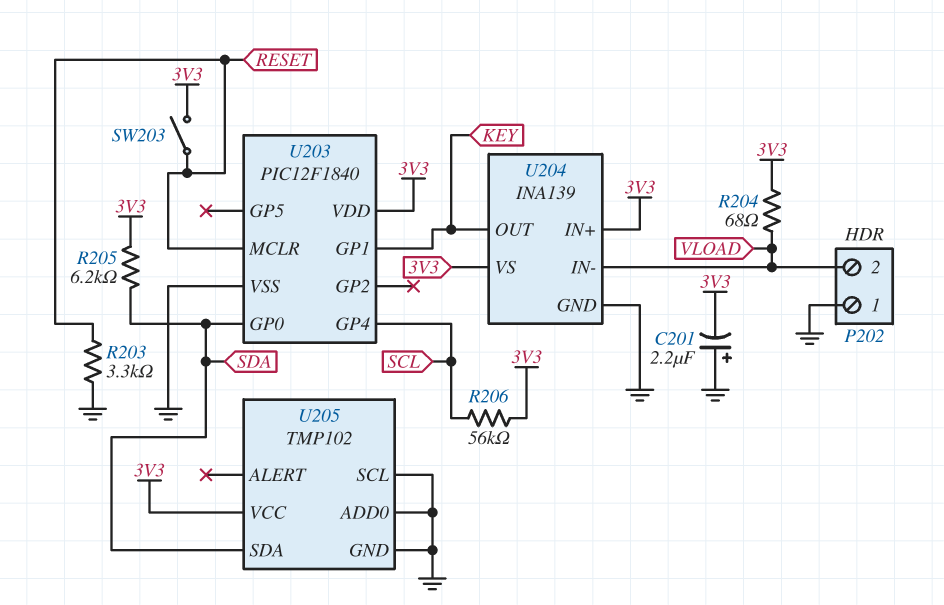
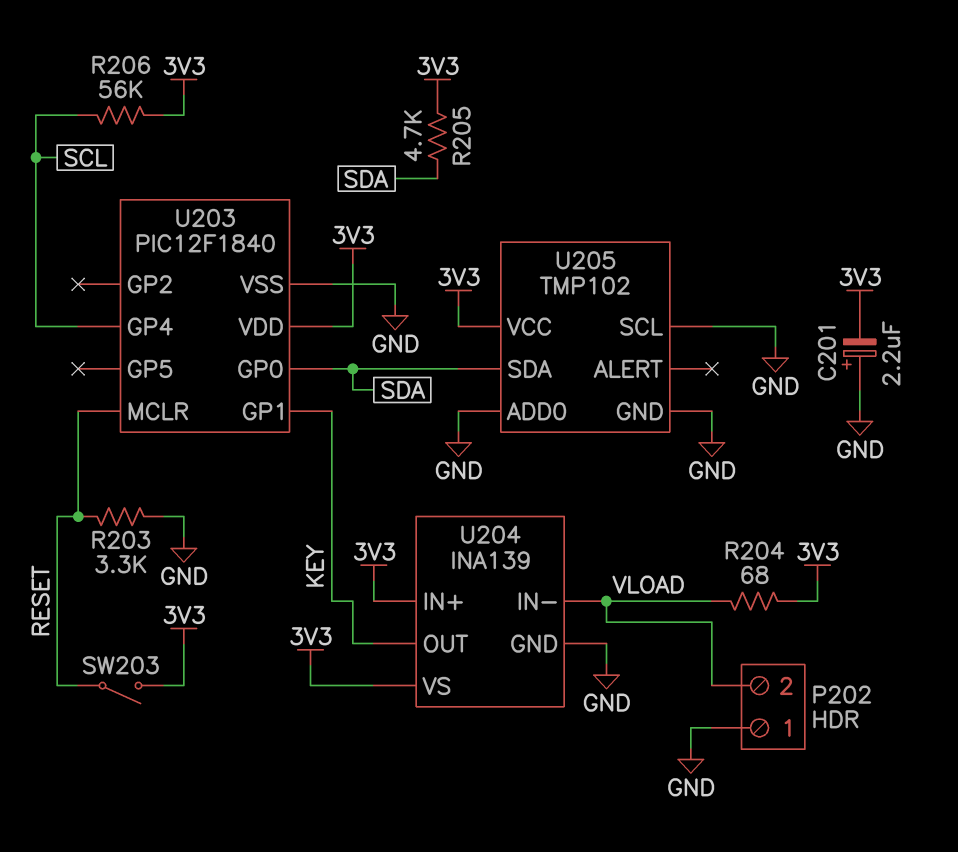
R205: 6.2k (3V3, SDA) -> 4.7k (3V3, SDA)

